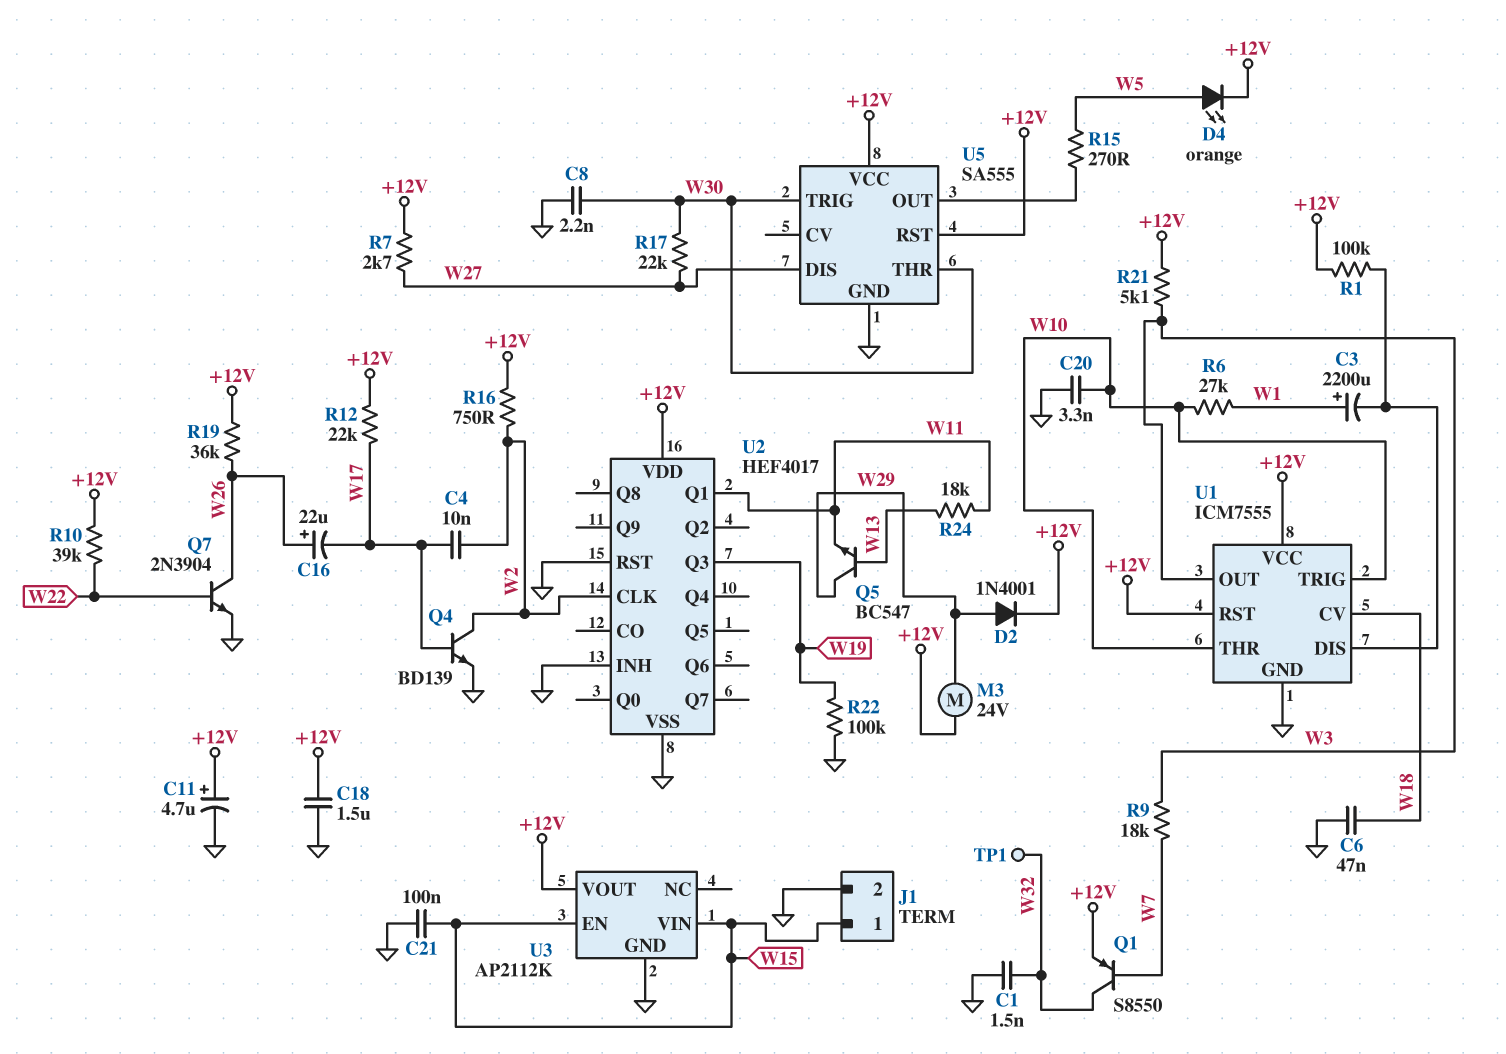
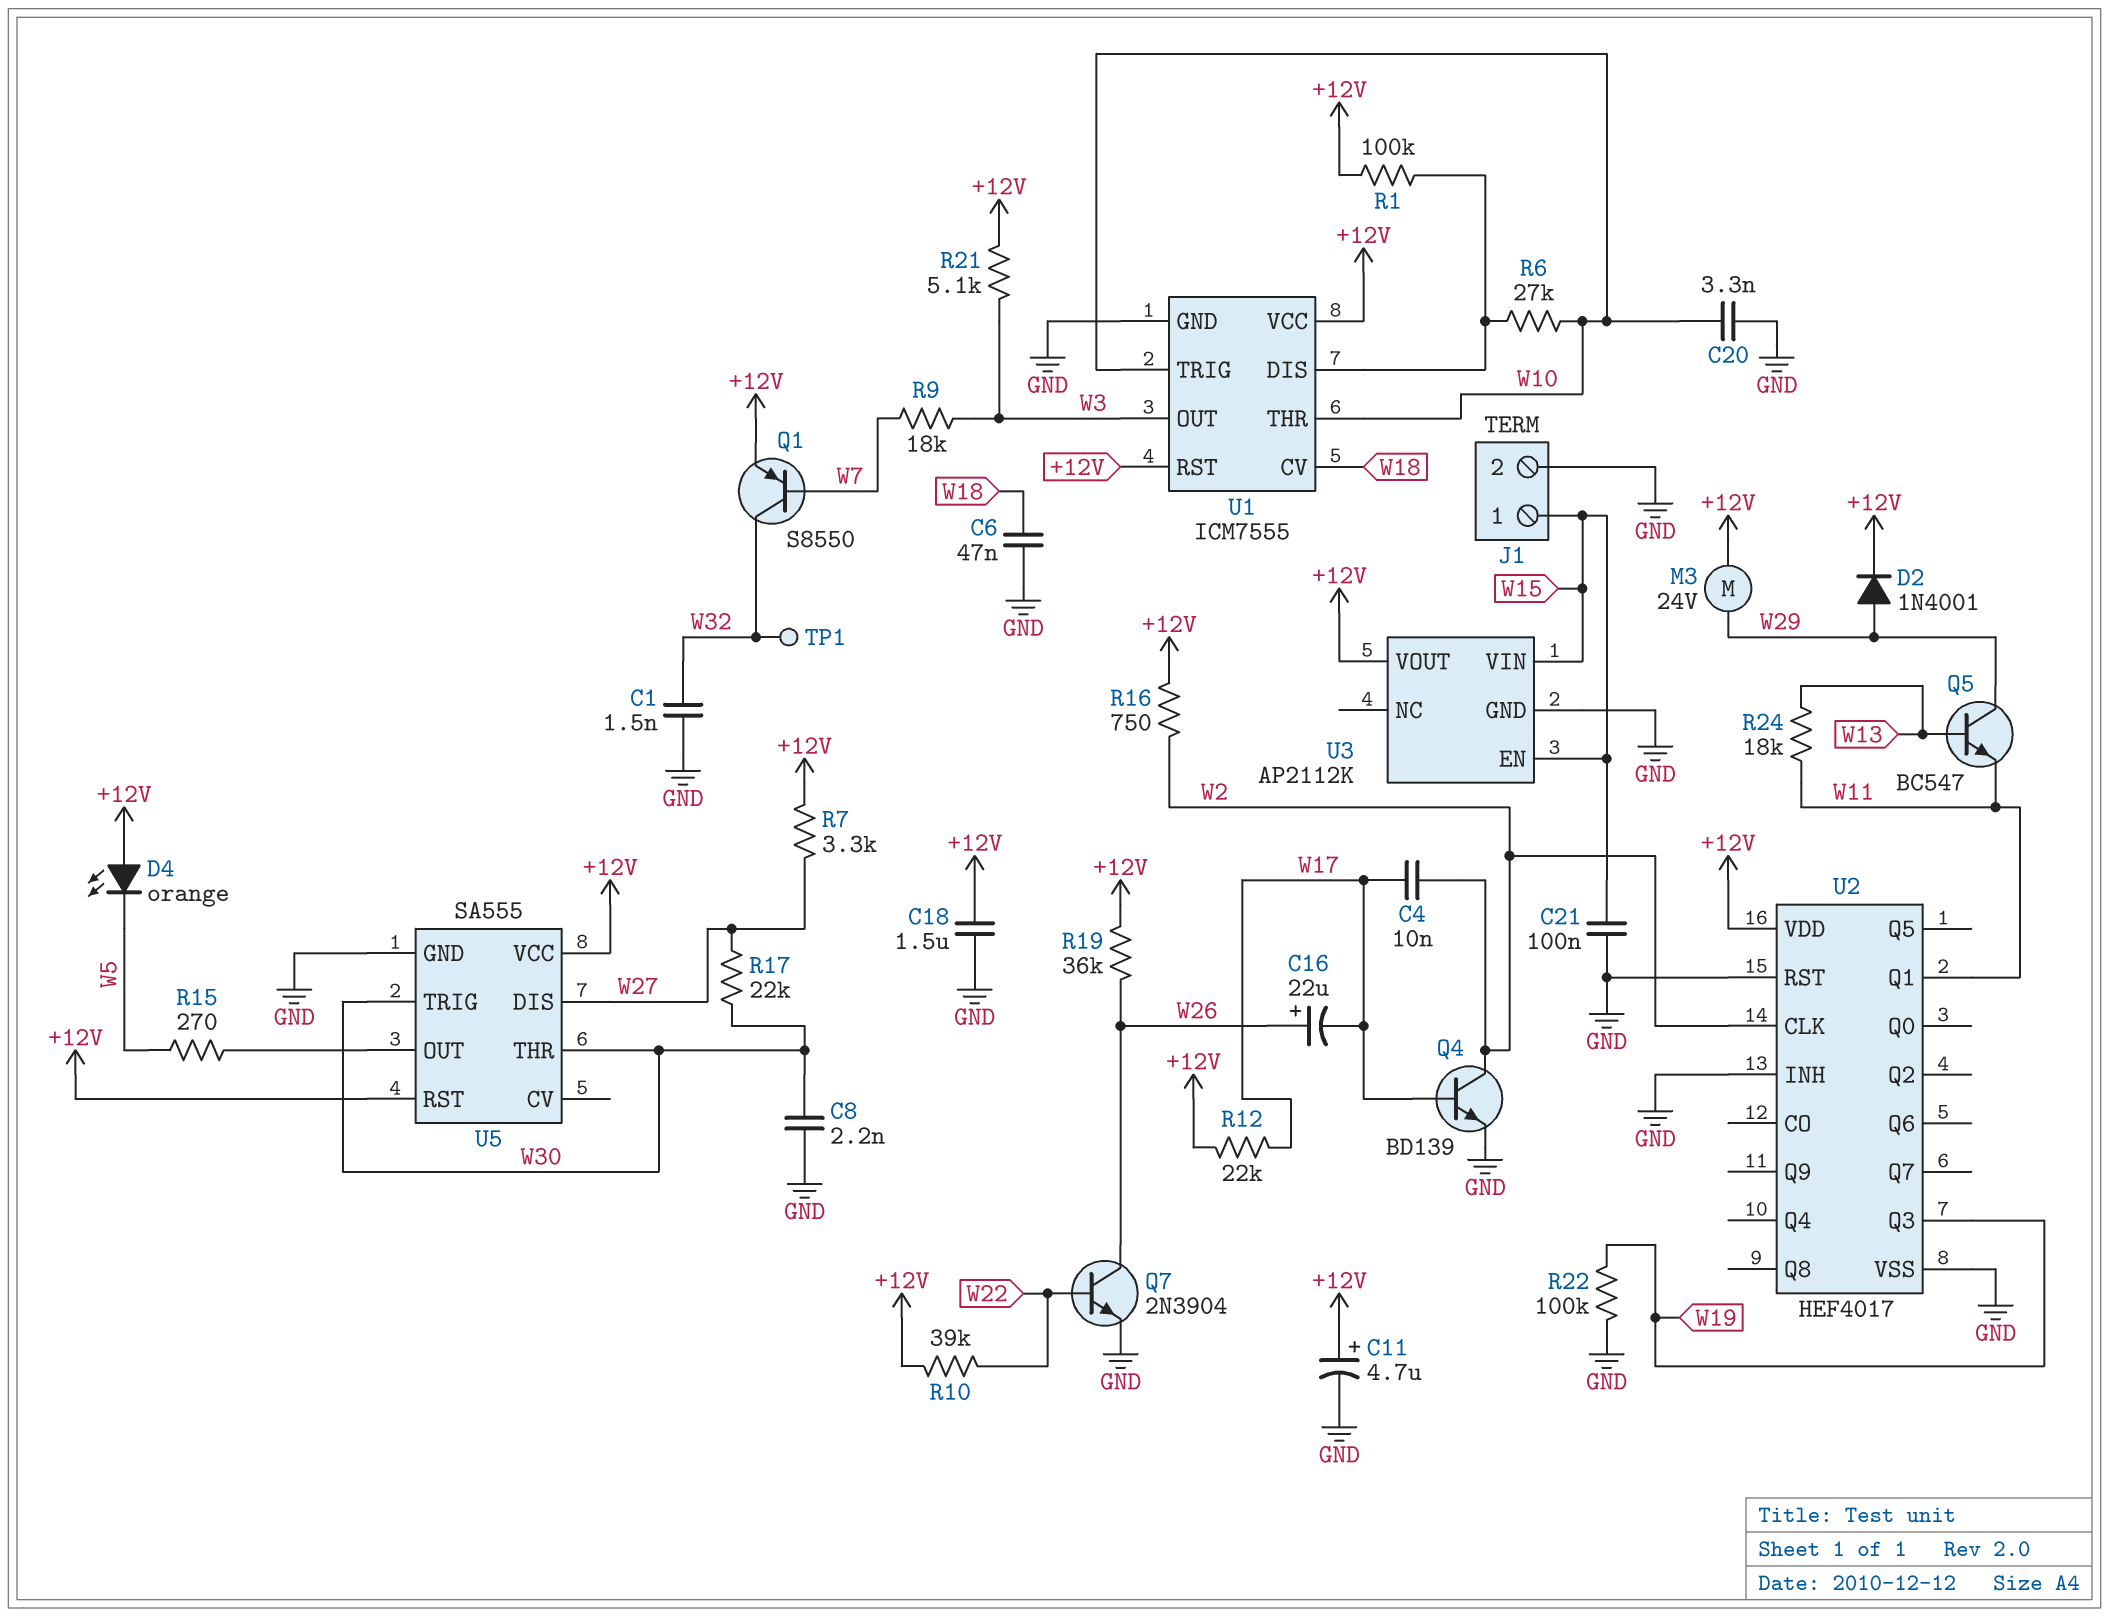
C3: 2200uF (plus W1, minus U1/DIS) -> none
D4: LED orange (A W5, K +12V) -> LED orange (A +12V, K W5)
R6: 27k (W1, W10) -> 27k (U1/DIS, W10)
R7: 2.7k (+12V, W27) -> 3.3k (+12V, W27)

